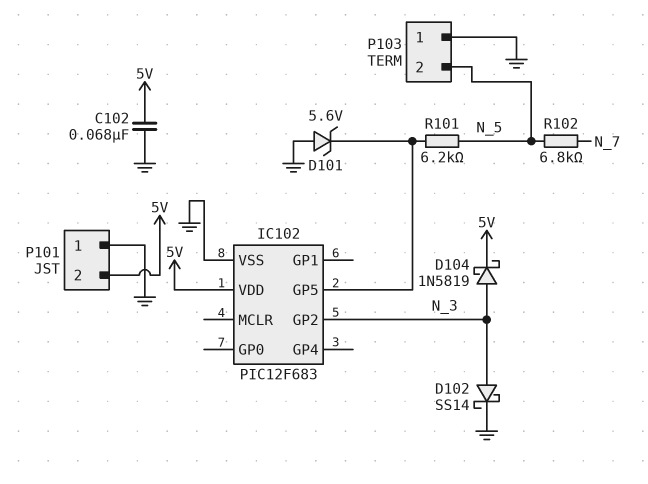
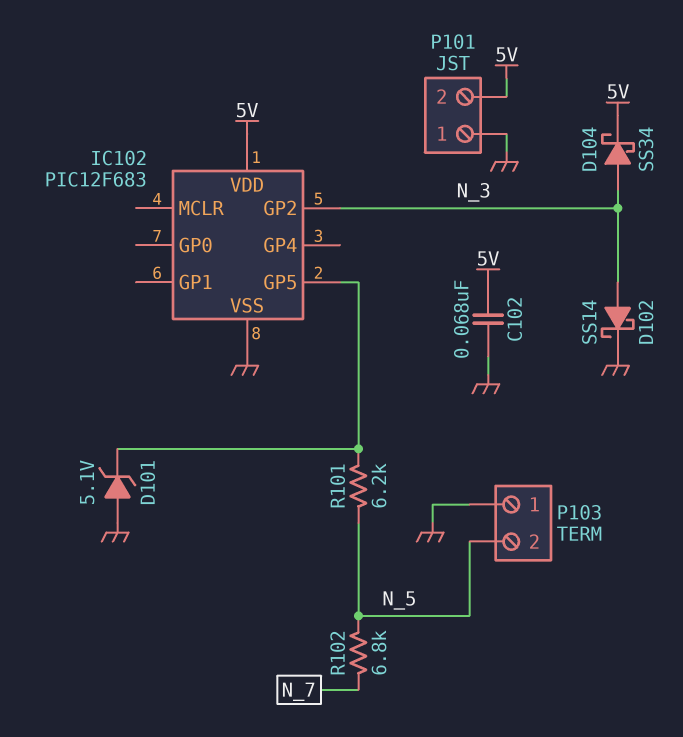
D101: zener 5.6V (A GND, K IC102/GP5) -> zener 5.1V (A GND, K IC102/GP5)
D104: schottky 1N5819 (A N_3, K 5V) -> schottky SS34 (A N_3, K 5V)

